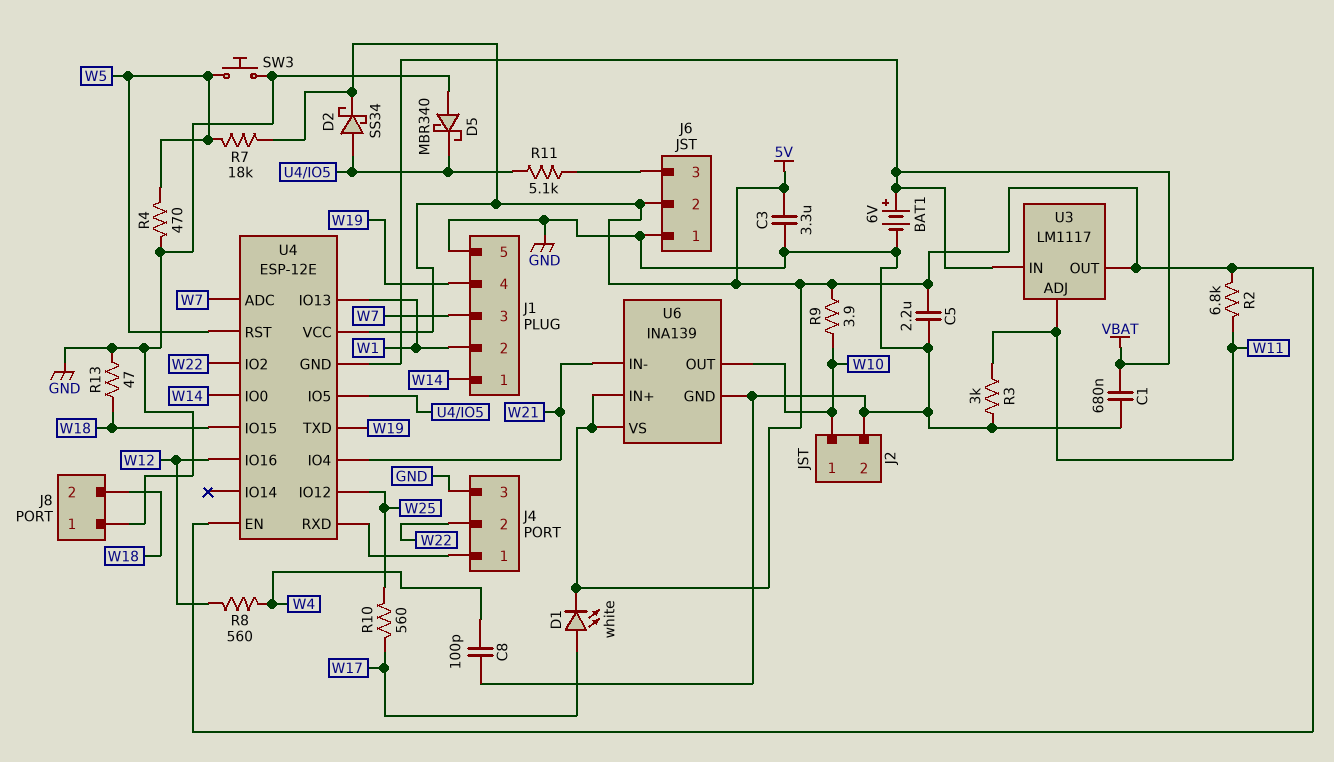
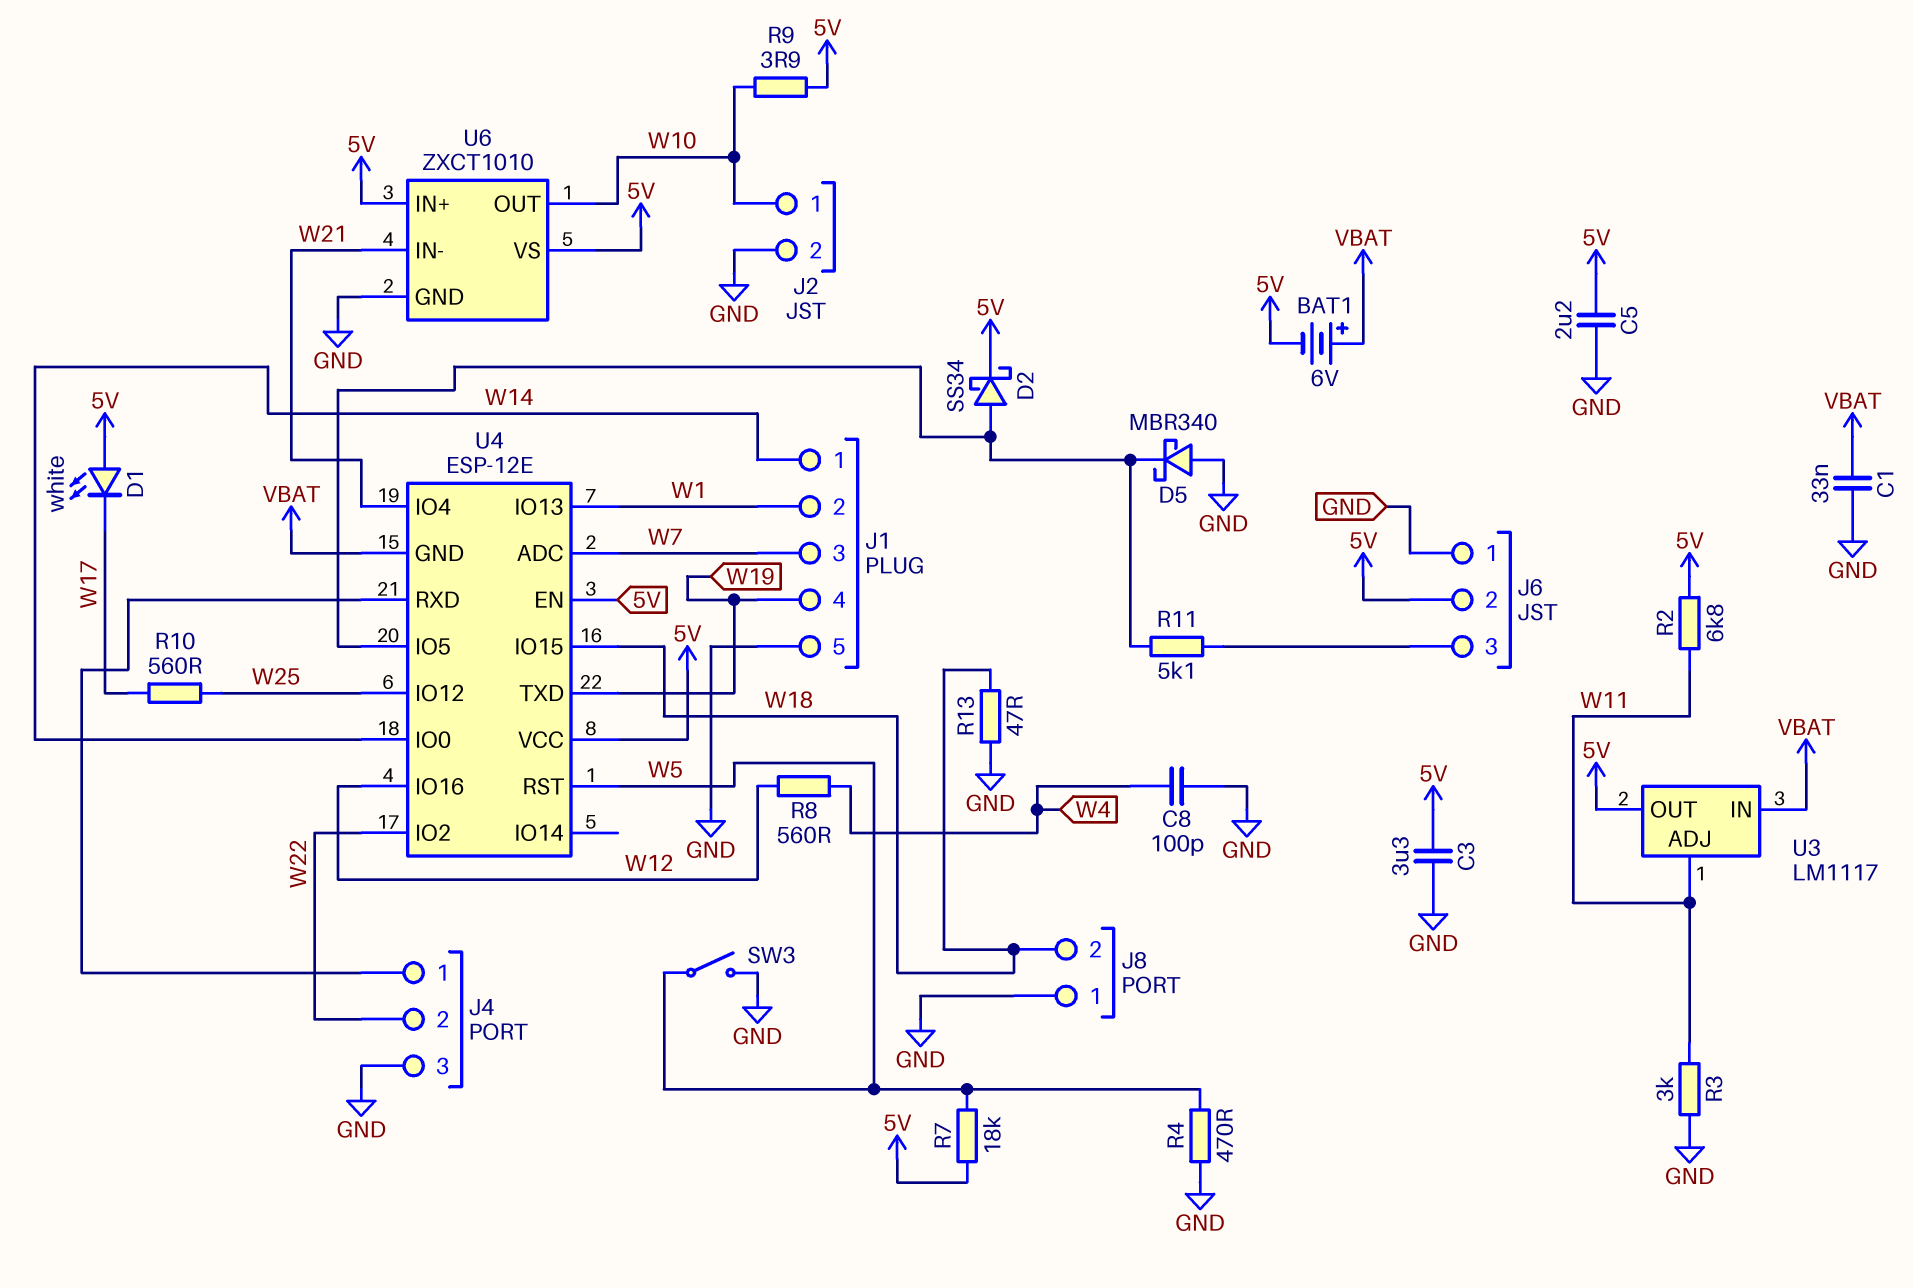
BAT1: 6V (plus VBAT, minus GND) -> 6V (plus VBAT, minus 5V)
C1: 680nF (GND, VBAT) -> 33nF (GND, VBAT)
D1: LED white (A W17, K 5V) -> LED white (A 5V, K W17)
SW3: button (GND, W5) -> switch (GND, W5)
U6: INA139 -> ZXCT1010

